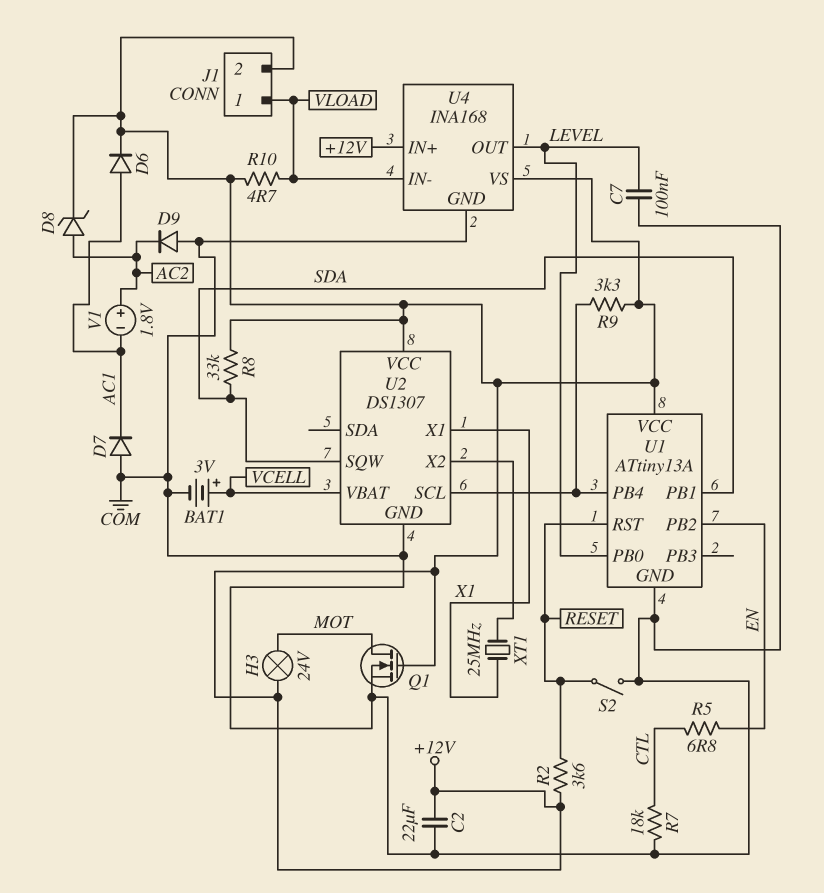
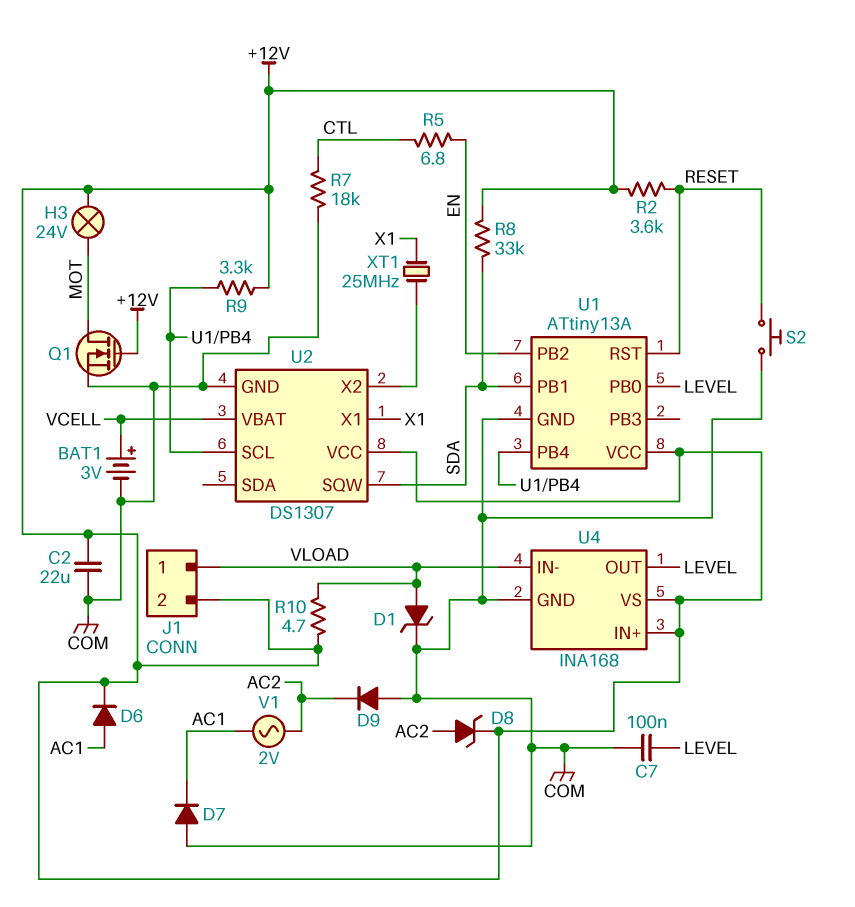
D1: none -> zener (A VLOAD, K COM)
S2: switch (COM, RESET) -> button (COM, RESET)
V1: 1.8V (plus AC2, minus AC1) -> AC 2V (AC1, AC2)

